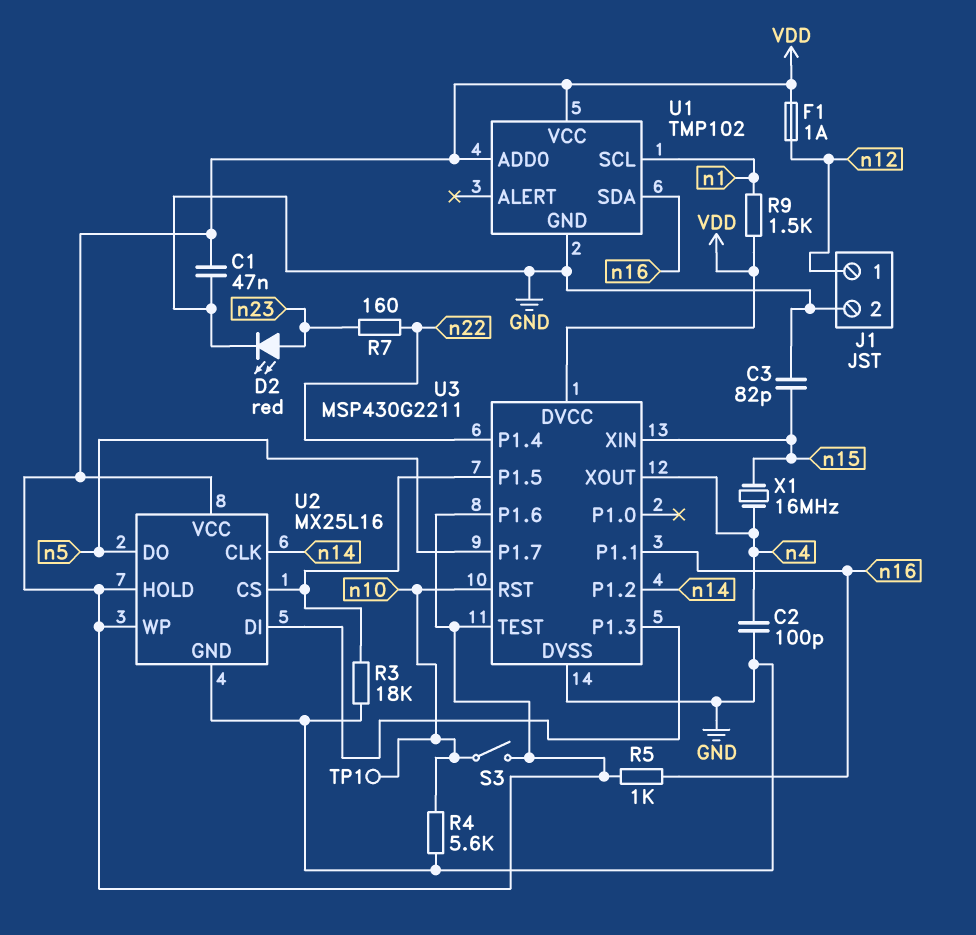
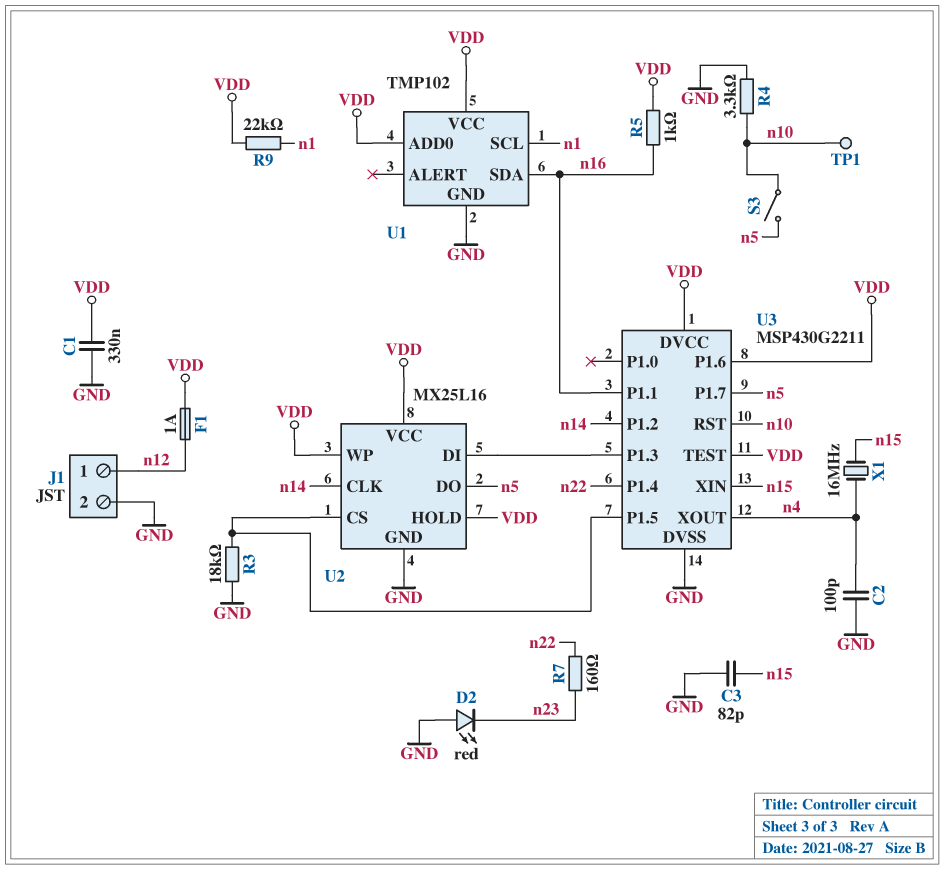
C1: 47nF (GND, VDD) -> 330nF (GND, VDD)
D2: LED red (A n23, K GND) -> LED red (A GND, K n23)
R4: 5.6k (GND, n10) -> 3.3k (GND, n10)
R9: 1.5k (VDD, n1) -> 22k (VDD, n1)
S3: switch (VDD, n10) -> switch (n5, n10)

